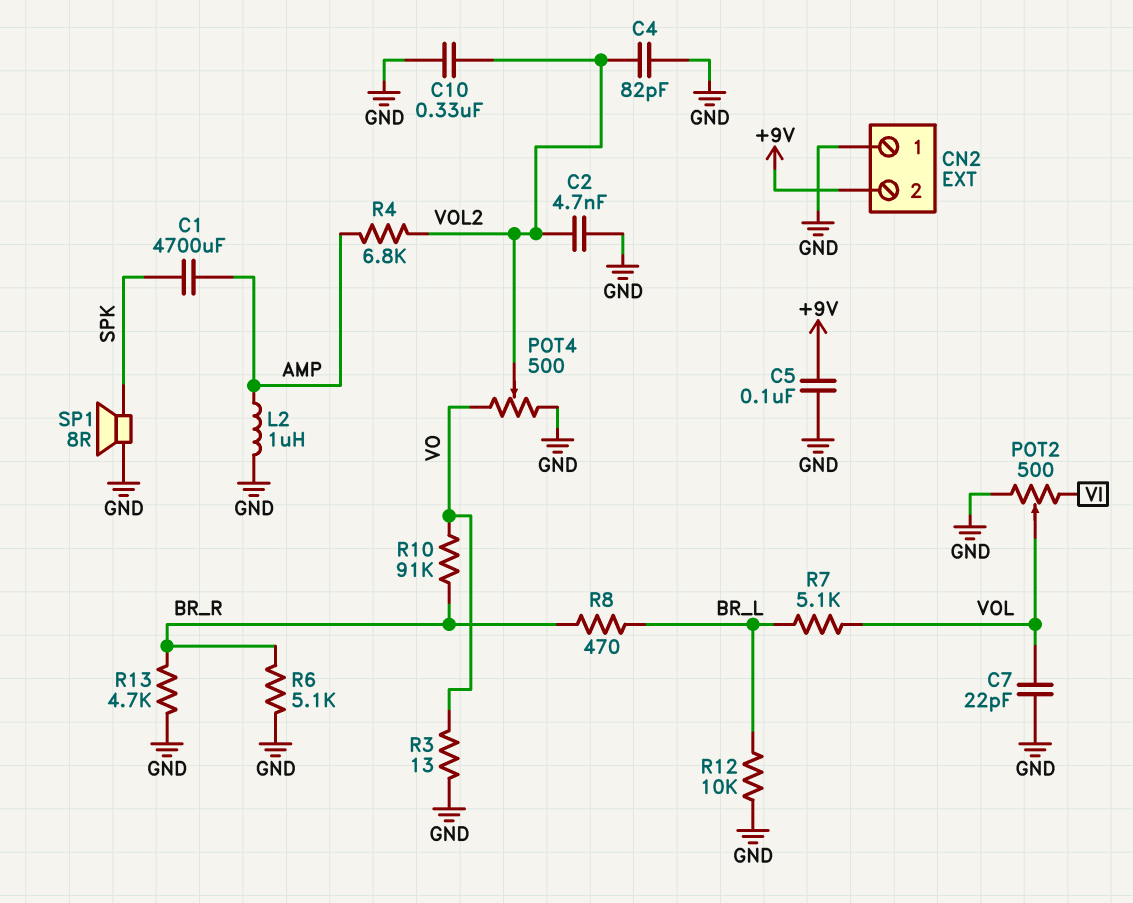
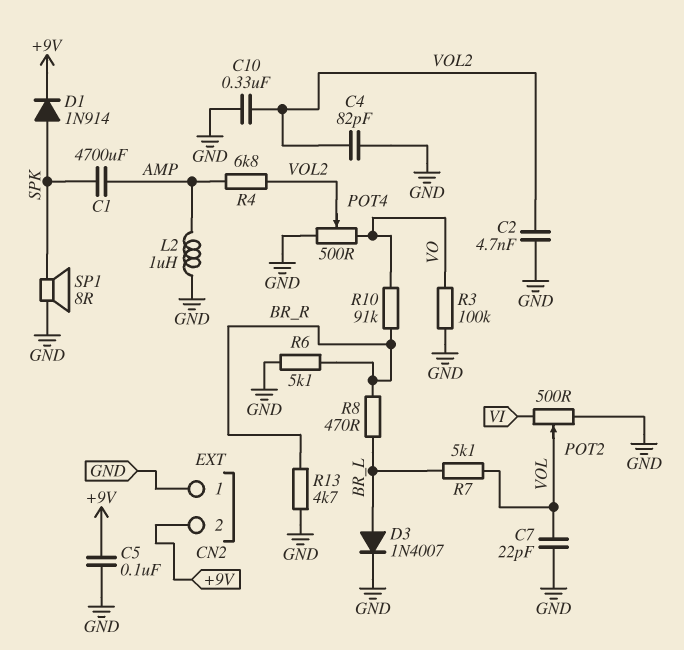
D1: none -> diode 1N914 (A SPK, K +9V)
D3: none -> diode 1N4007 (A BR_L, K GND)
R3: 13 (GND, VO) -> 100k (GND, VO)
R12: 10k (BR_L, GND) -> none

